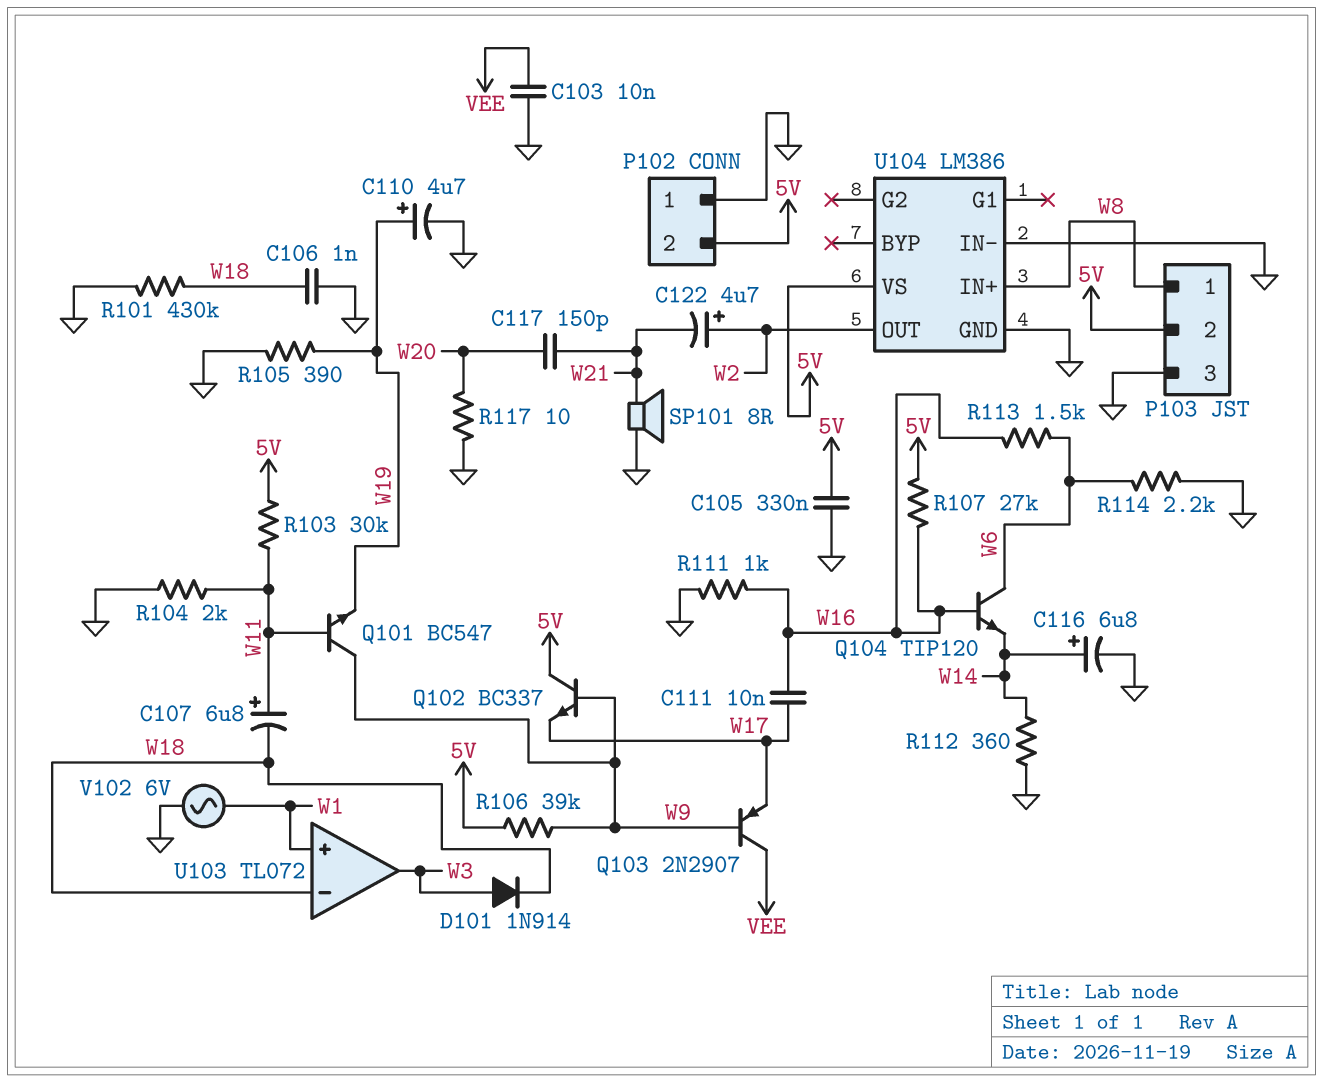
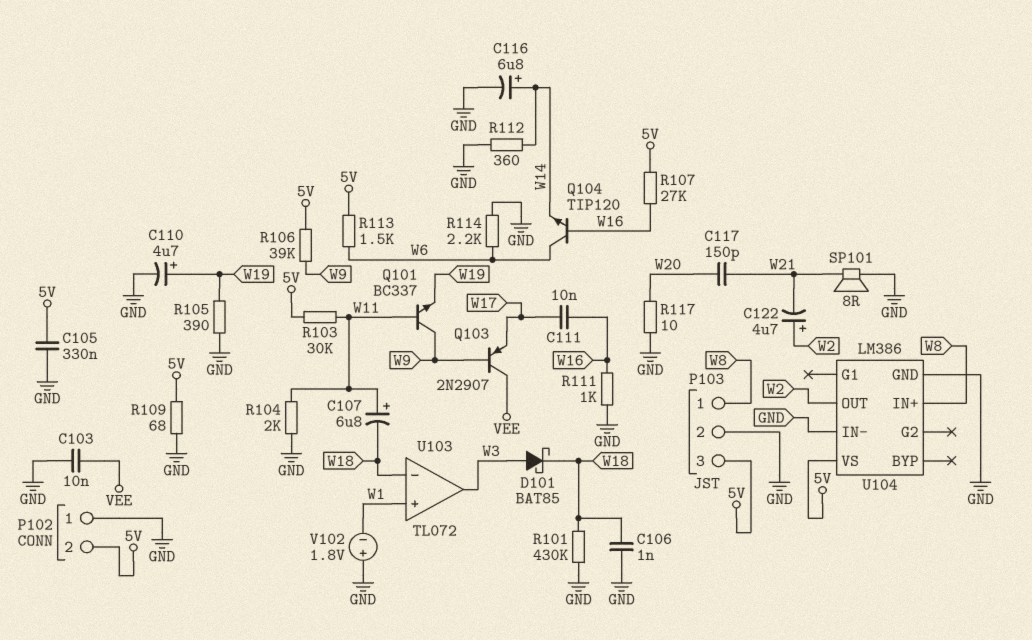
D101: diode 1N914 (A W3, K W18) -> schottky BAT85 (A W3, K W18)
P103 pin 2: 5V -> GND
P103 pin 3: GND -> 5V
Q101: NPN BC547 (B W11, C W9, E W19) -> NPN BC337 (B W11, C W9, E W19)
Q102: NPN BC337 (B W9, C 5V, E W17) -> none
R109: none -> 68 (5V, GND)
R113: 1.5k (W6, W16) -> 1.5k (5V, W6)
V102: AC 6V (GND, W1) -> 1.8V (plus GND, minus W1)

